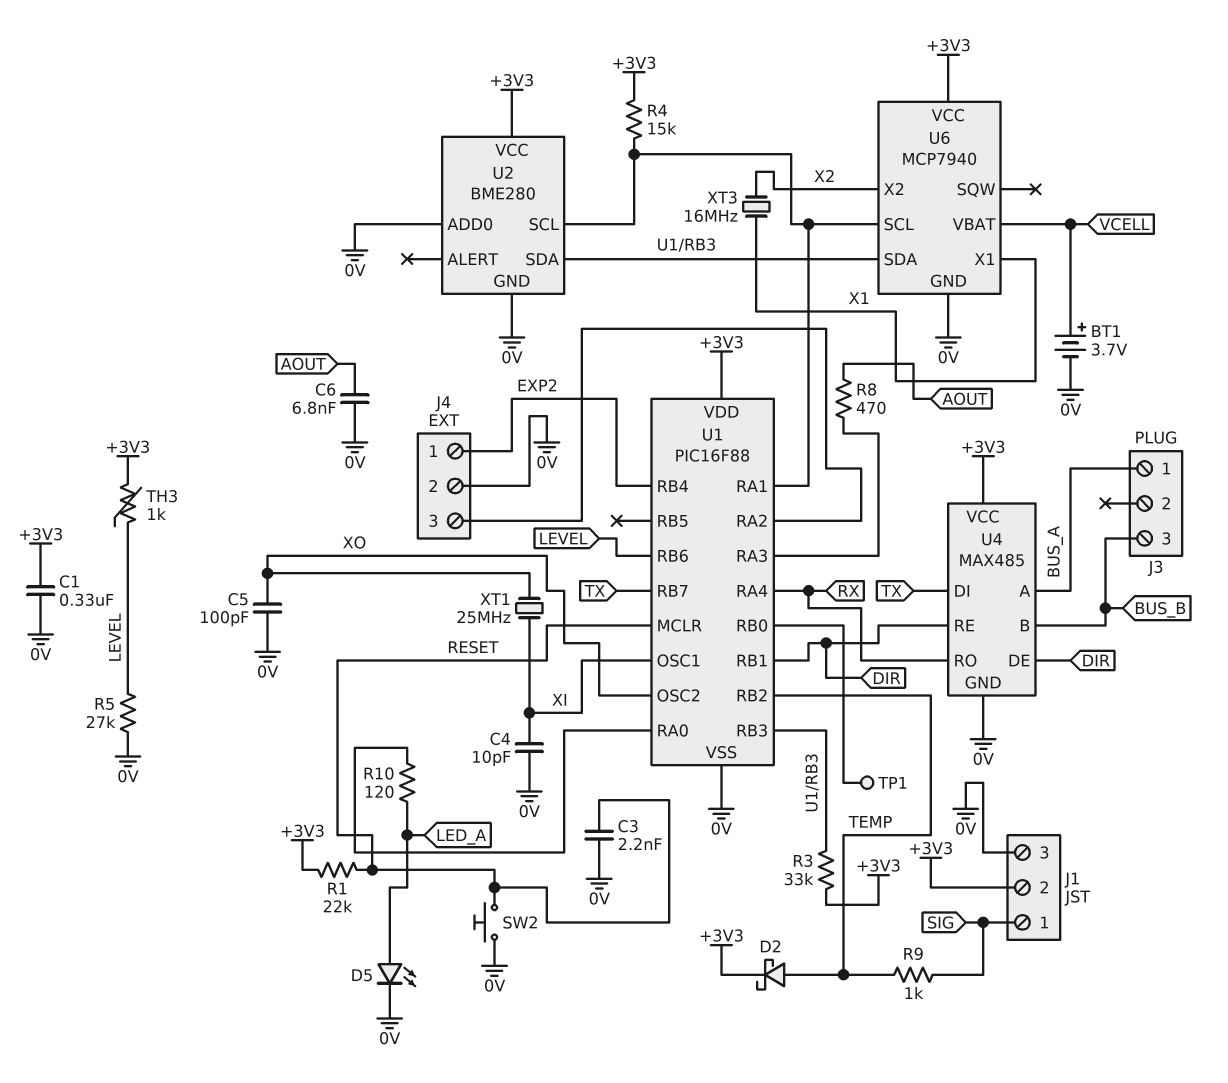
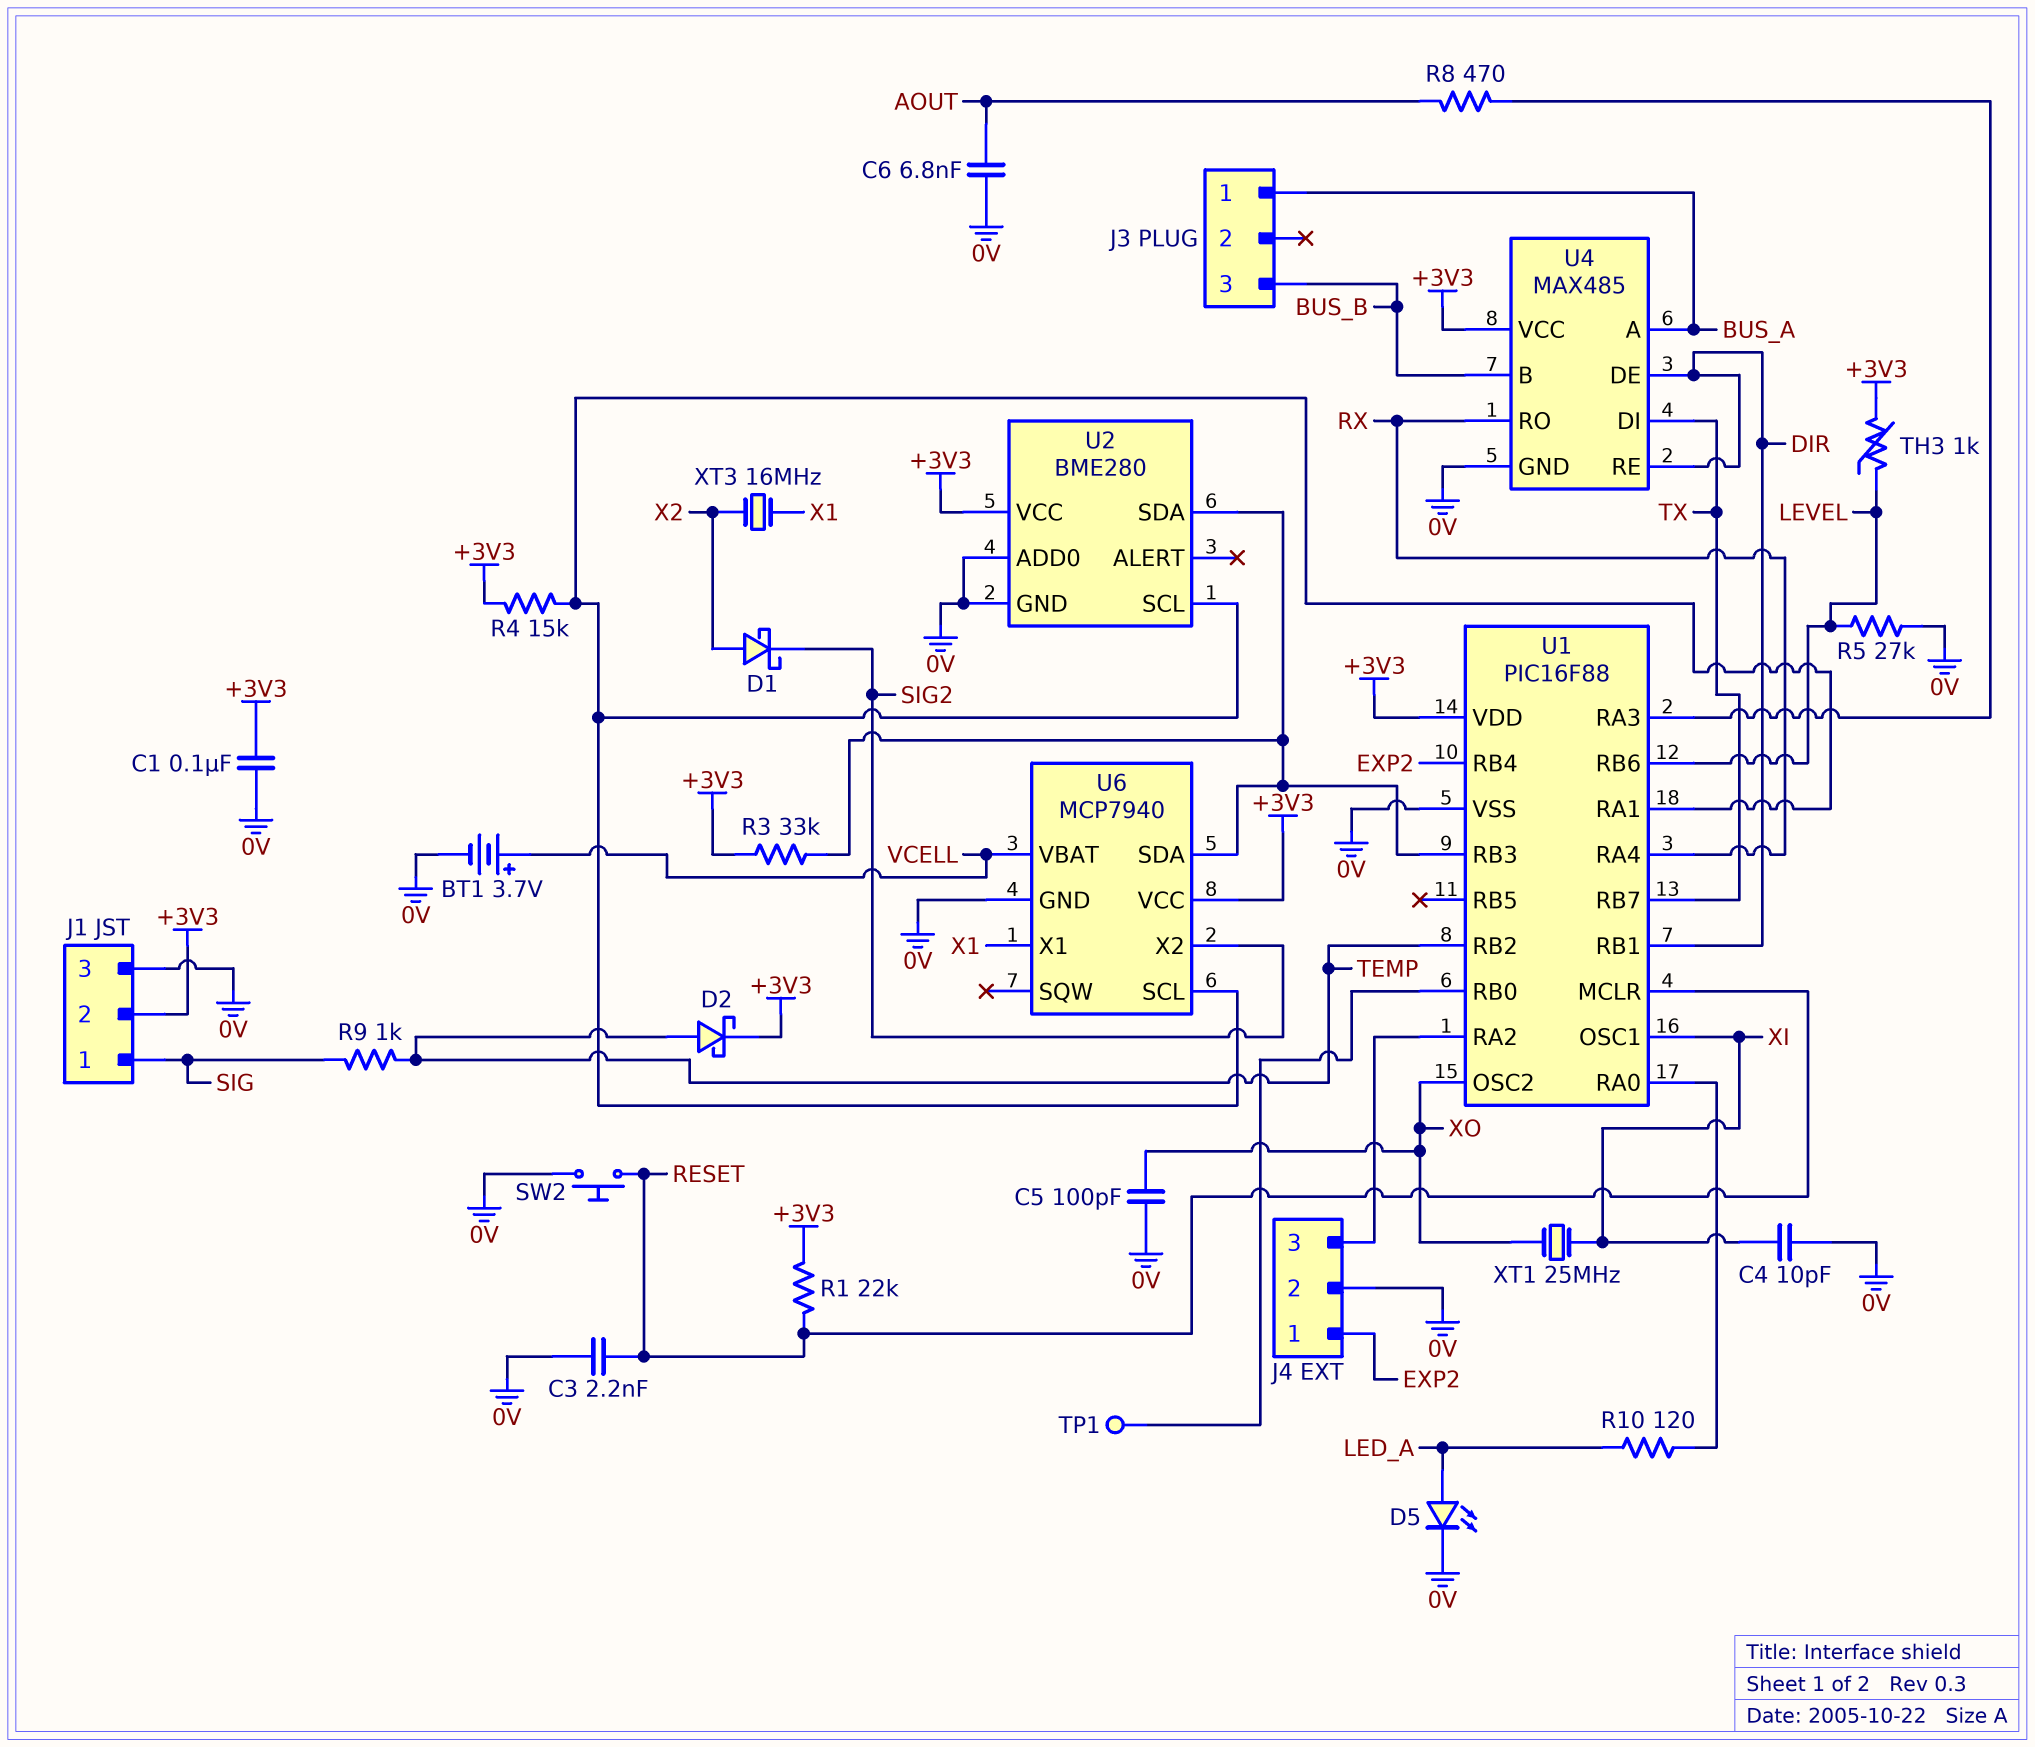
C1: 330nF (+3V3, 0V) -> 100nF (+3V3, 0V)
D1: none -> schottky (A X2, K SIG2)
U6 pin X2: X2 -> SIG2

